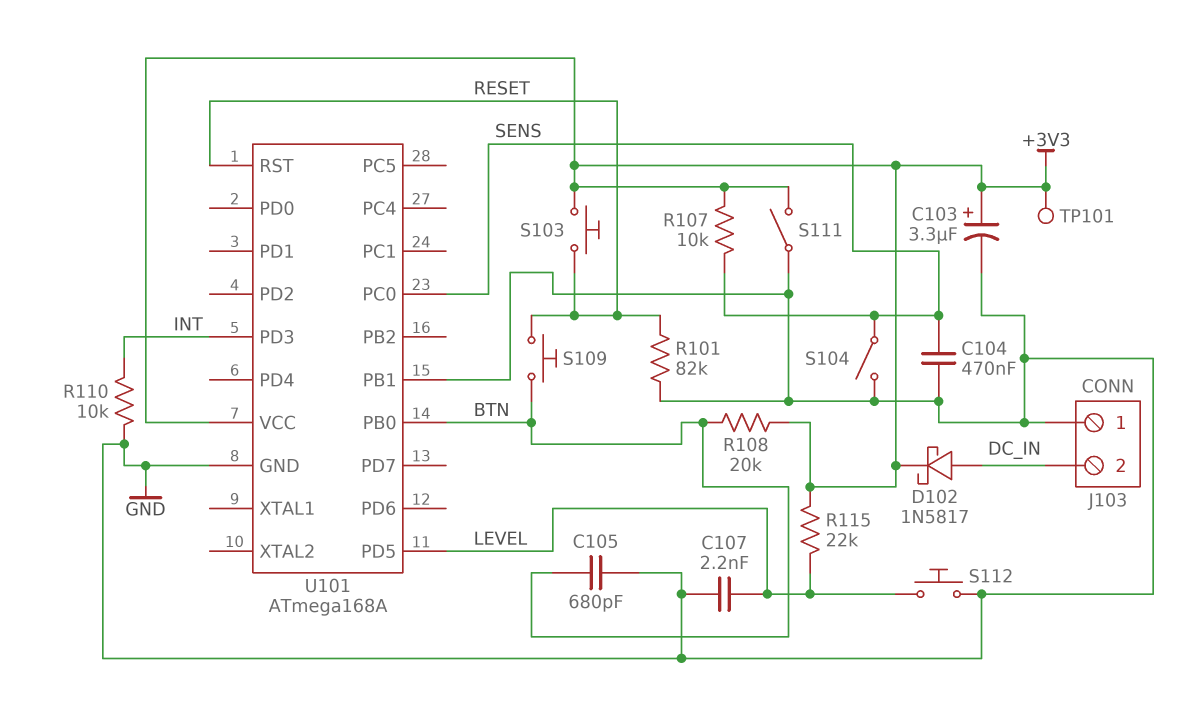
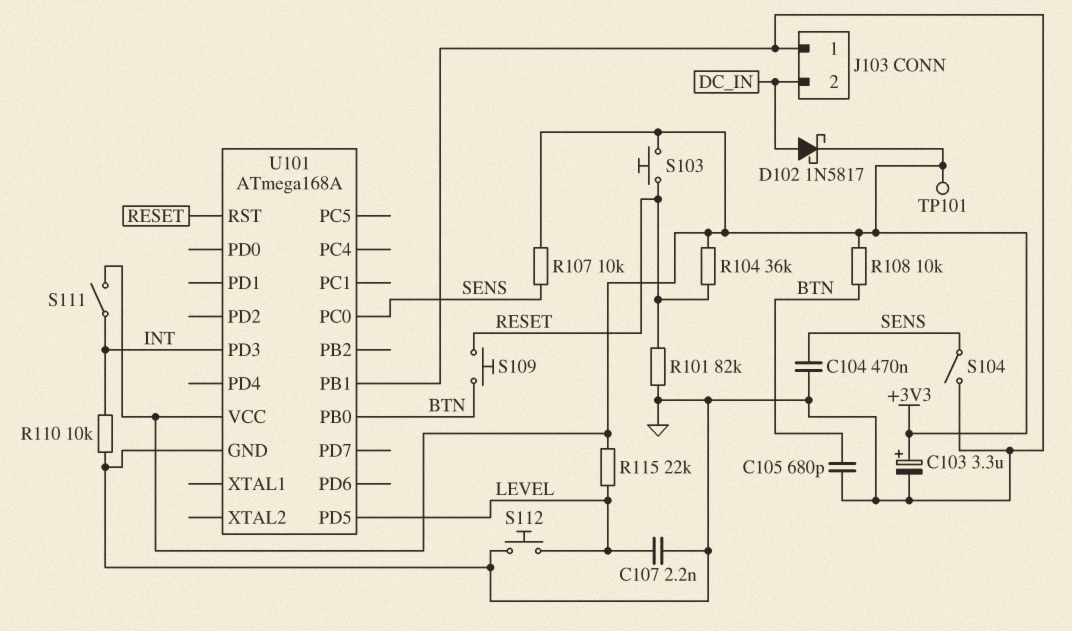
R104: none -> 36k (+3V3, RESET)
R108: 20k (+3V3, BTN) -> 10k (+3V3, BTN)
S111: switch (+3V3, GND) -> switch (+3V3, INT)

